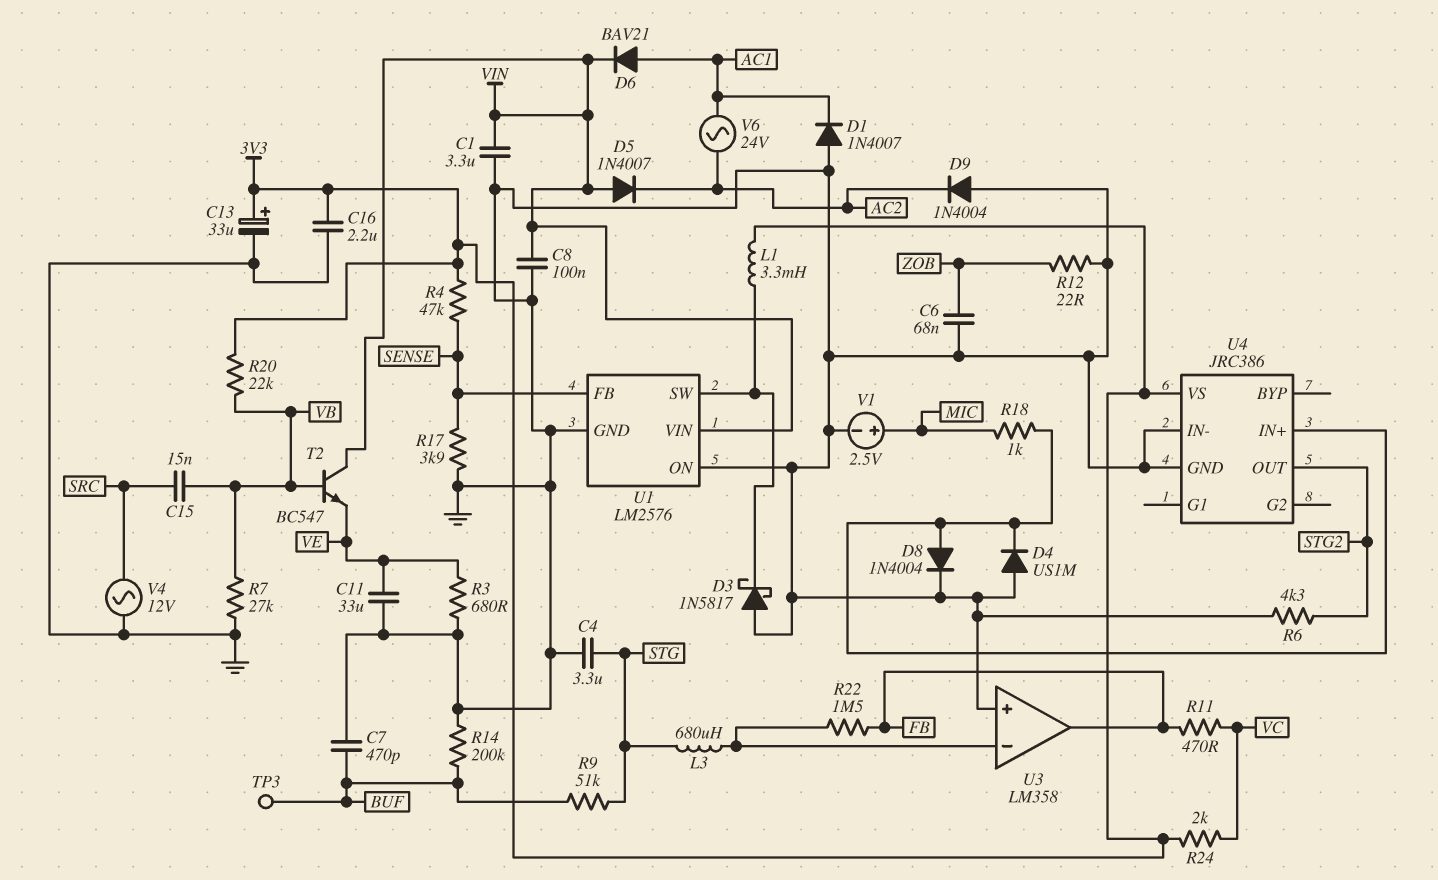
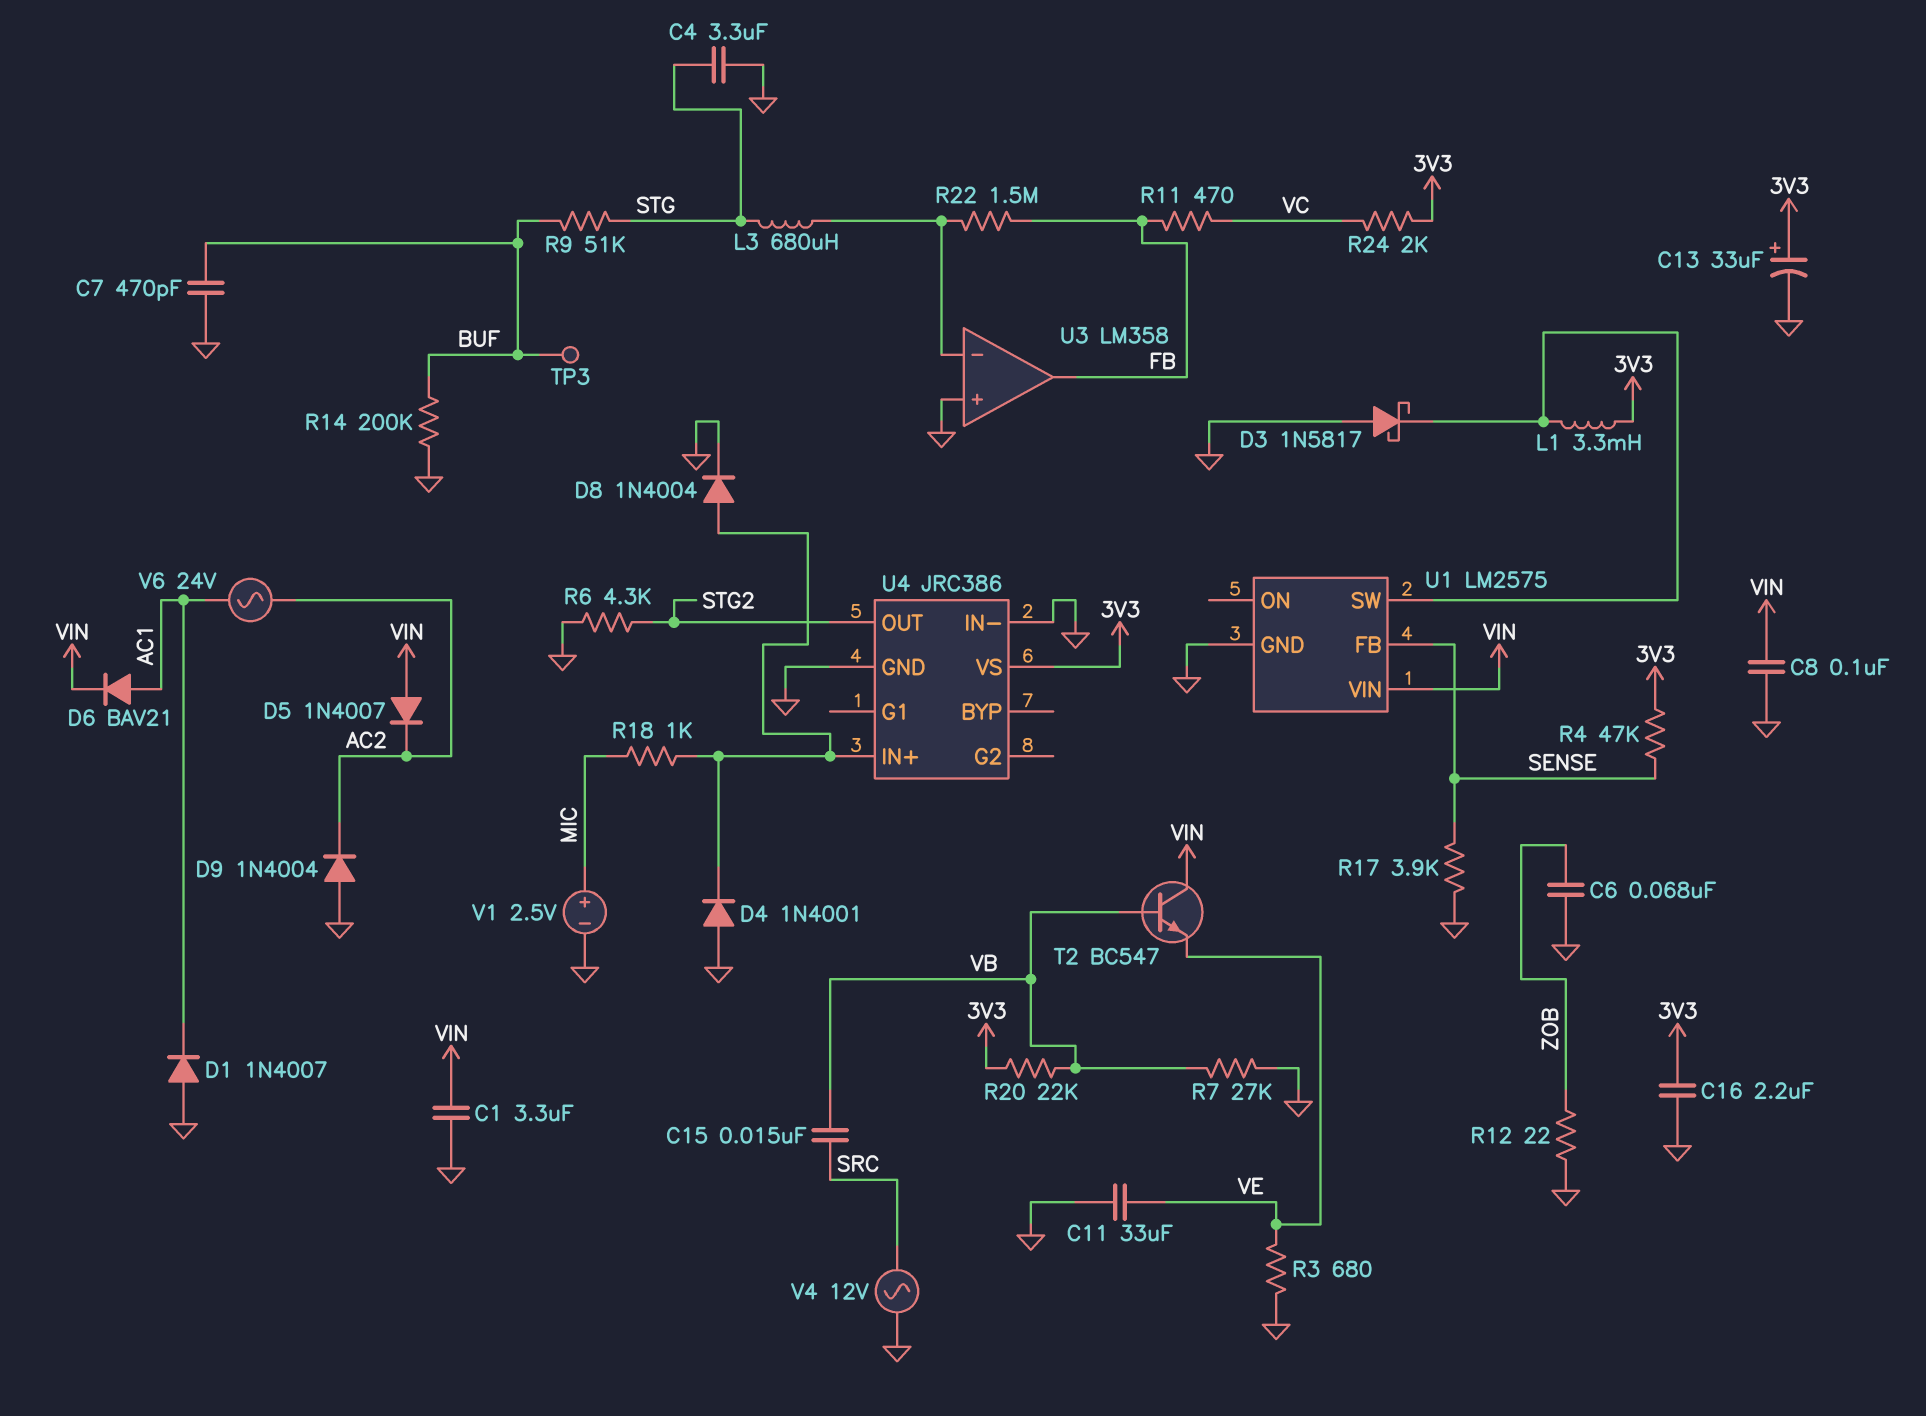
D4: diode US1M (A GND, K U4/IN+) -> diode 1N4001 (A GND, K U4/IN+)
U1: LM2576 -> LM2575
U1 pin ON: GND -> none

